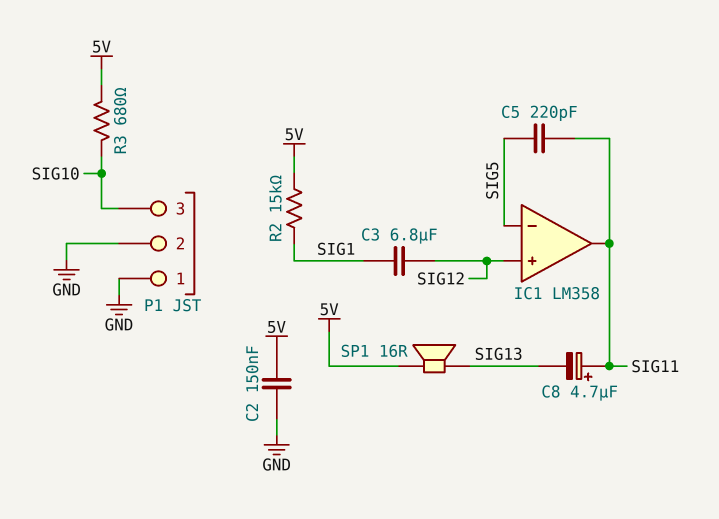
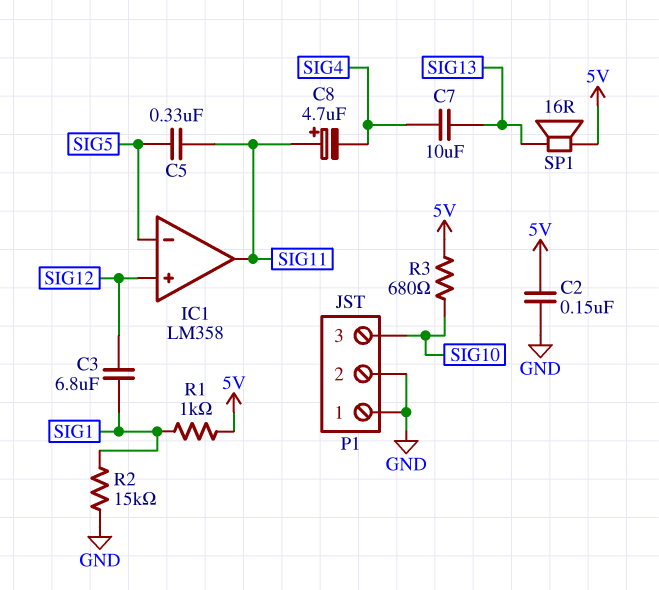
C5: 220pF (SIG5, SIG11) -> 330nF (SIG5, SIG11)
C7: none -> 10uF (SIG4, SIG13)
C8: 4.7uF (plus SIG11, minus SIG13) -> 4.7uF (plus SIG11, minus SIG4)
R1: none -> 1k (5V, SIG1)
R2: 15k (5V, SIG1) -> 15k (GND, SIG1)

